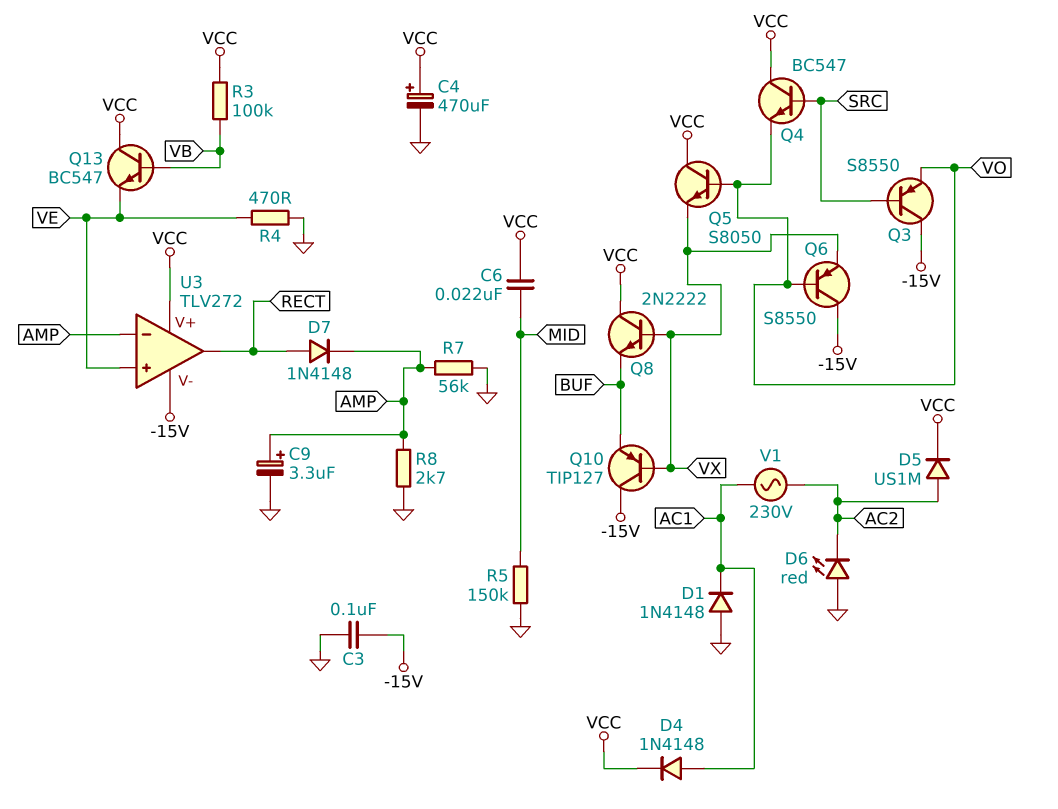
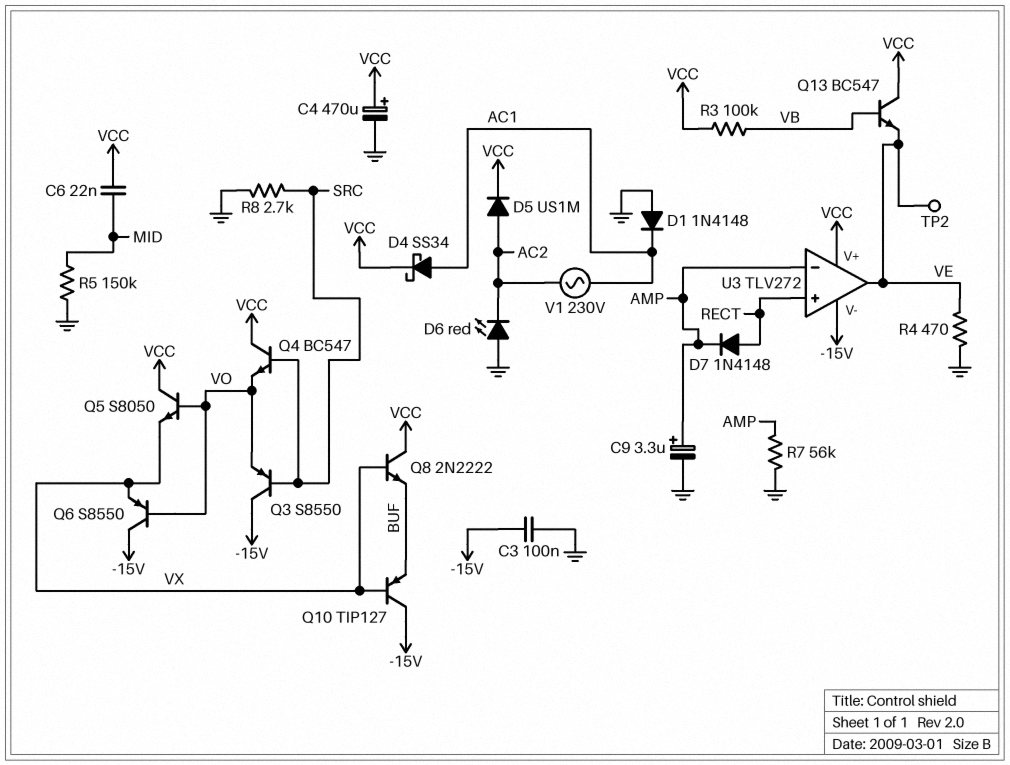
D4: diode 1N4148 (A AC1, K VCC) -> schottky SS34 (A AC1, K VCC)
R8: 2.7k (AMP, GND) -> 2.7k (GND, SRC)
TP2: none -> test point (VE)
U3 pin in+: VE -> RECT
U3 pin out: RECT -> VE

